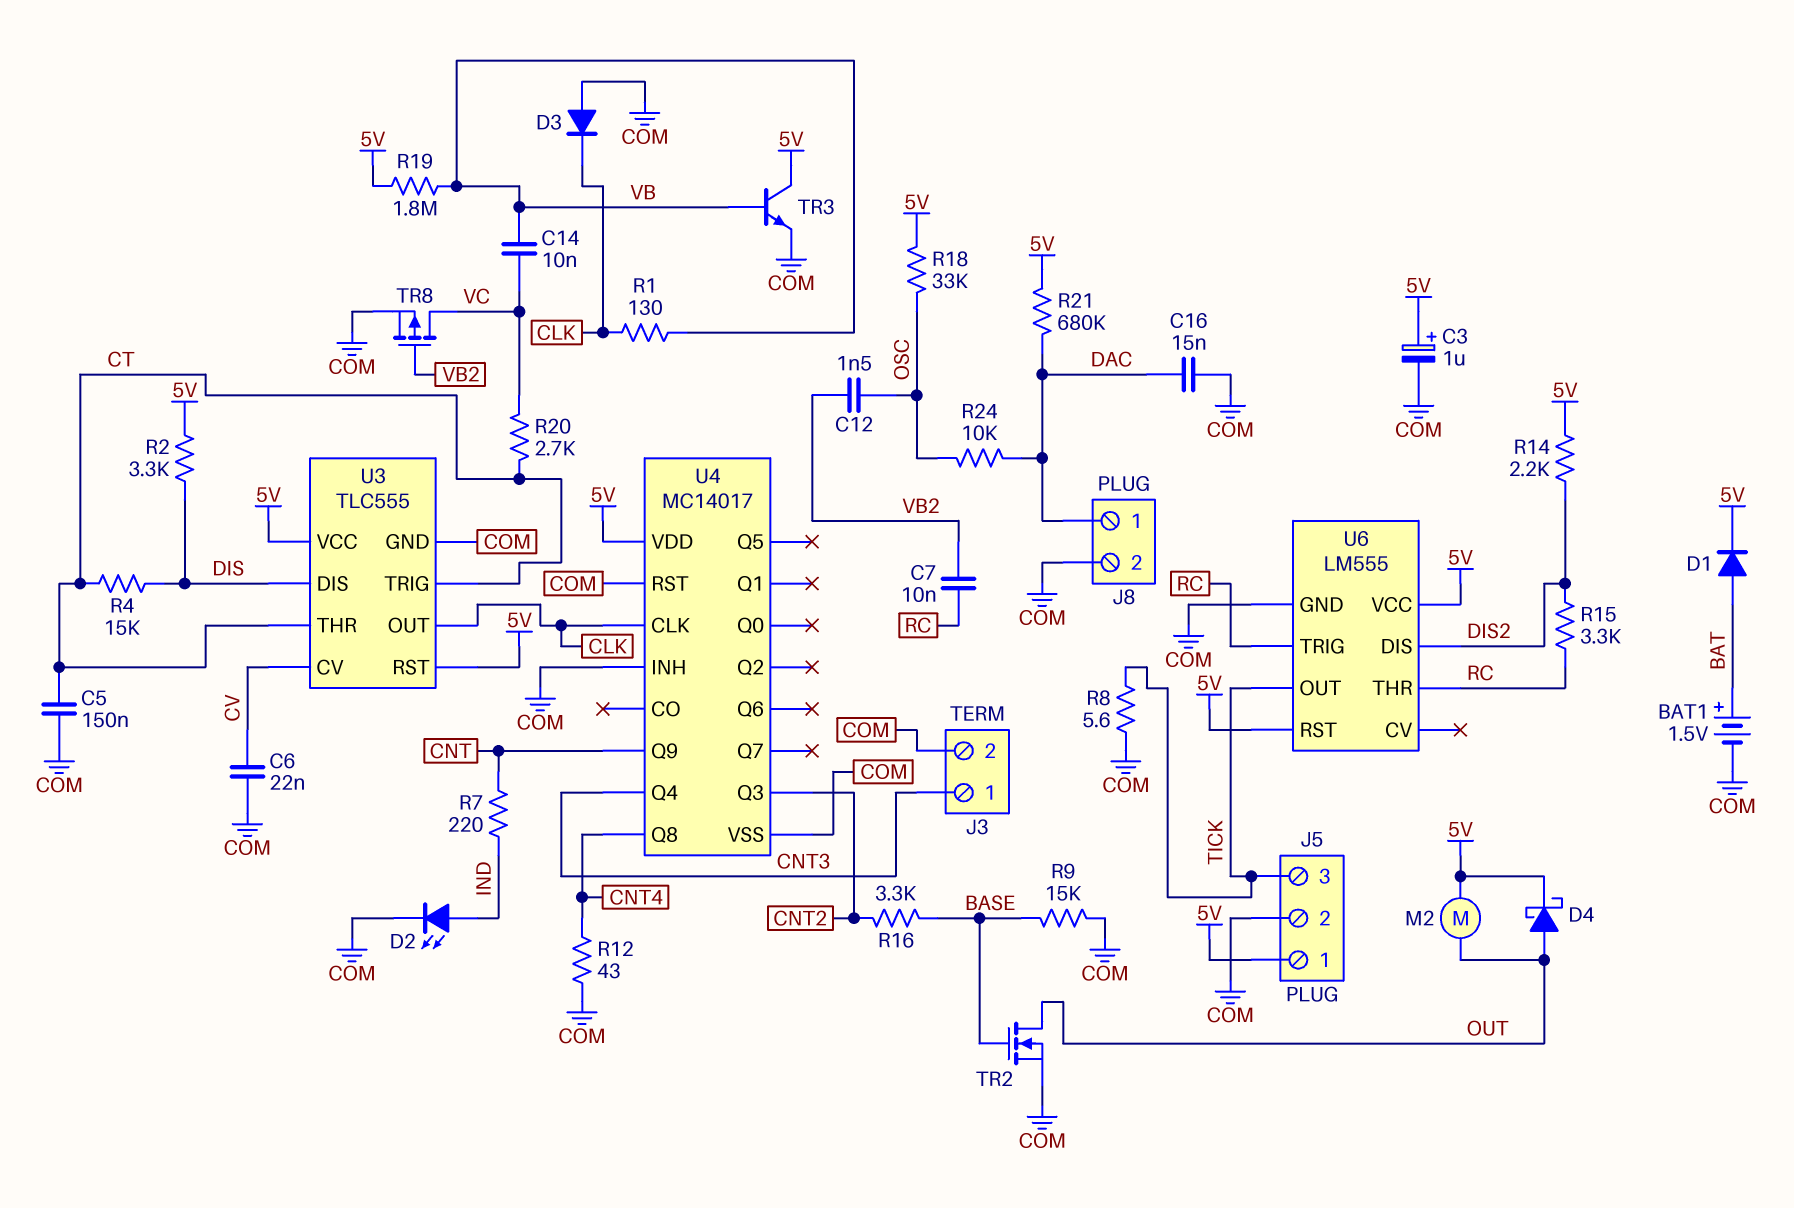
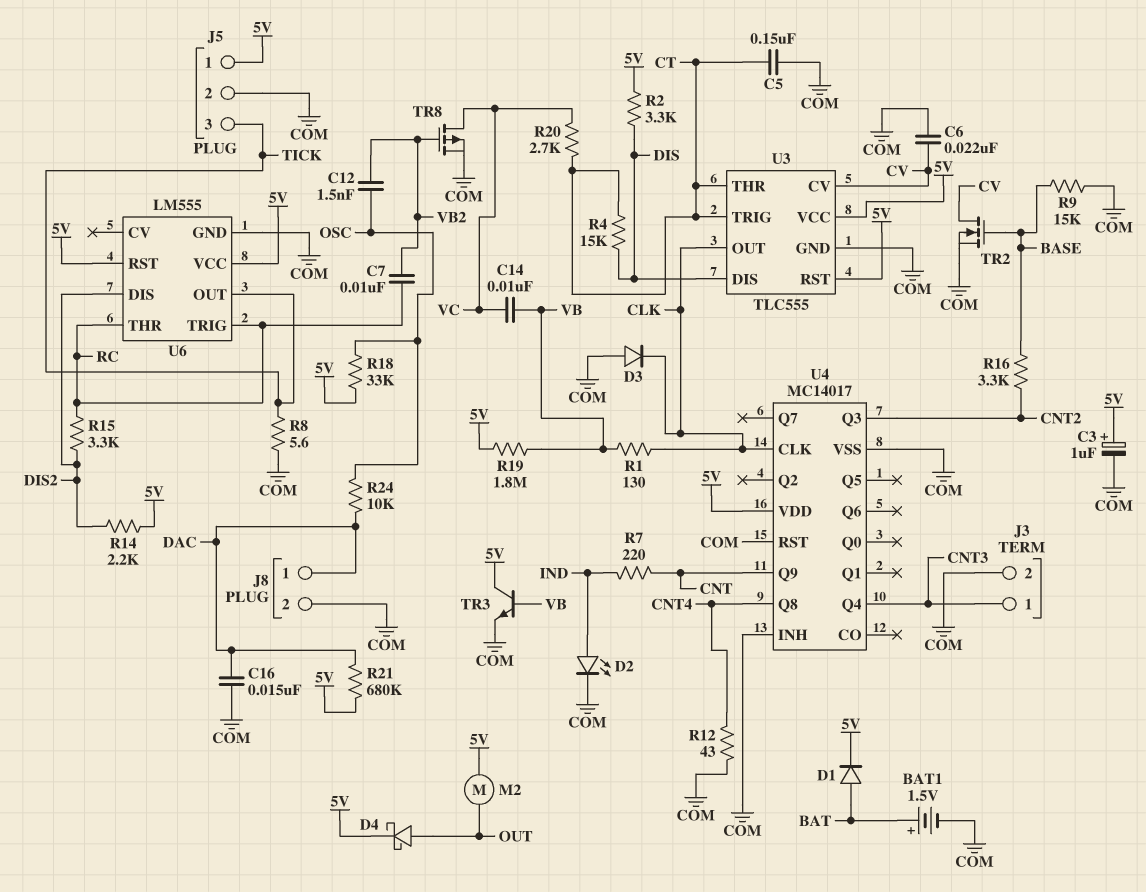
TR2: NMOS (G BASE, D OUT, S COM) -> NMOS (G BASE, D CV, S COM)

